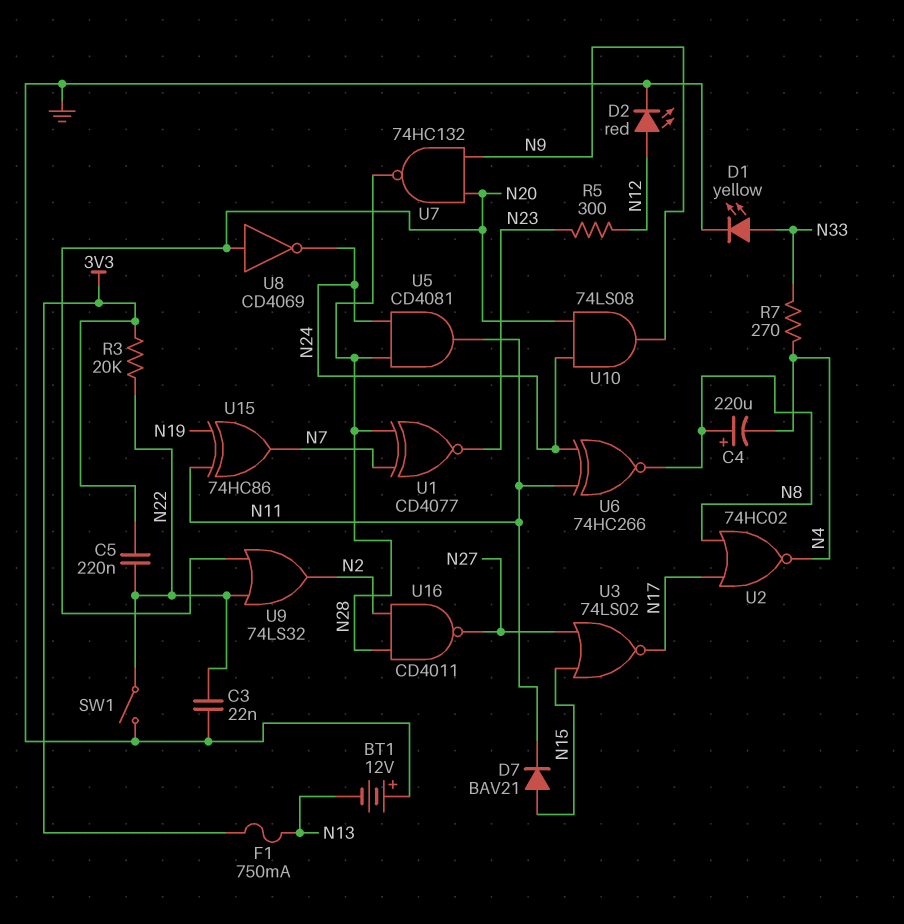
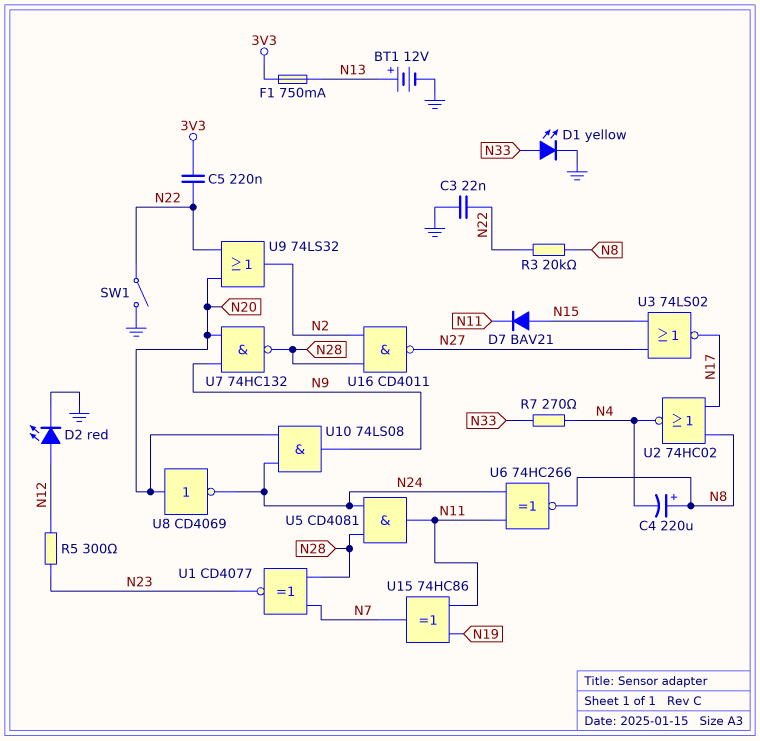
BT1: 12V (plus GND, minus N13) -> 12V (plus N13, minus GND)
R3: 20k (3V3, N22) -> 20k (N8, N22)

